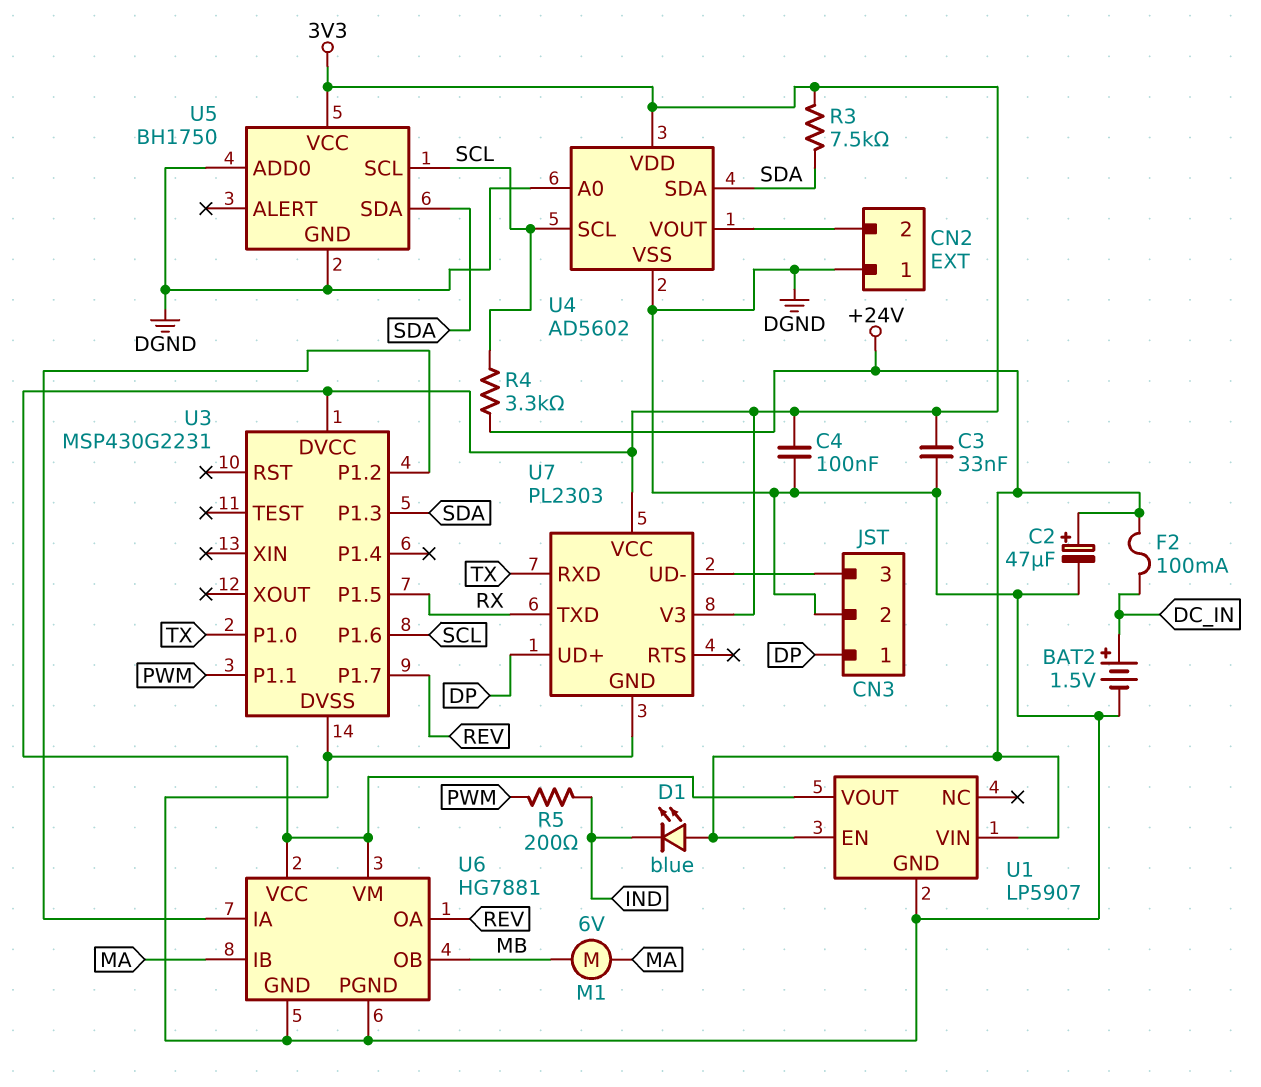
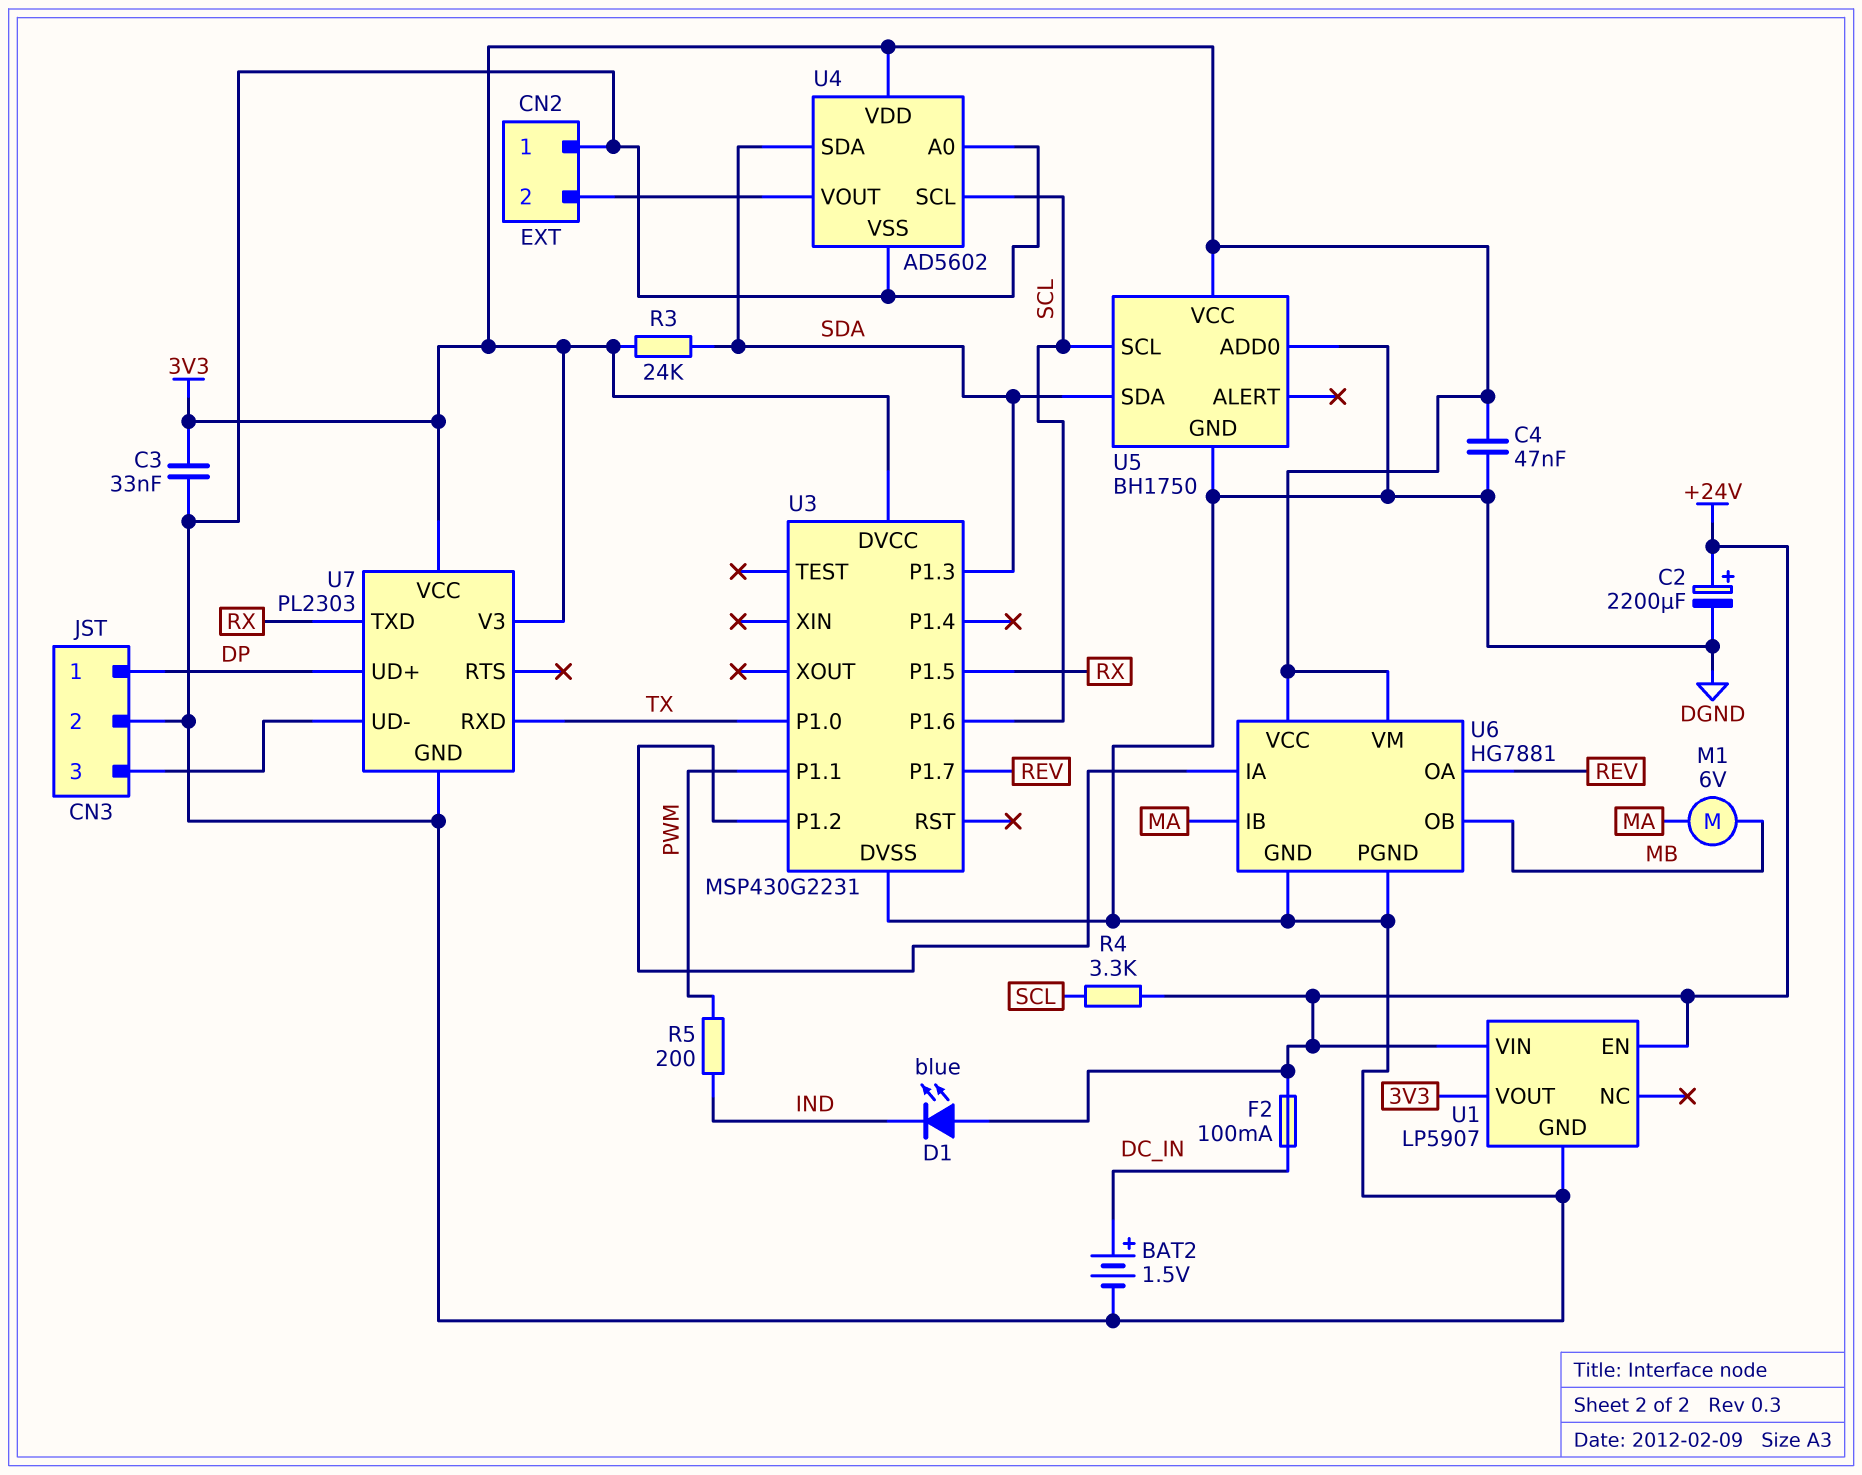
C2: 47uF (plus +24V, minus DGND) -> 2200uF (plus +24V, minus DGND)
C4: 100nF (3V3, DGND) -> 47nF (3V3, DGND)
R3: 7.5k (3V3, SDA) -> 24k (3V3, SDA)

